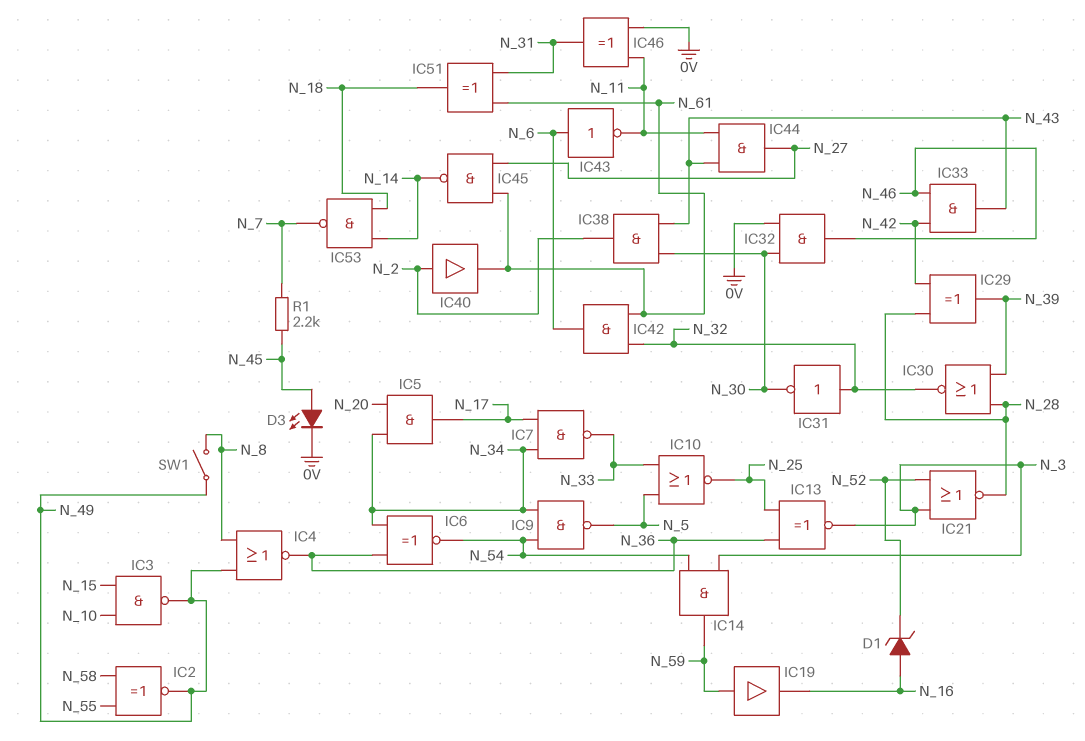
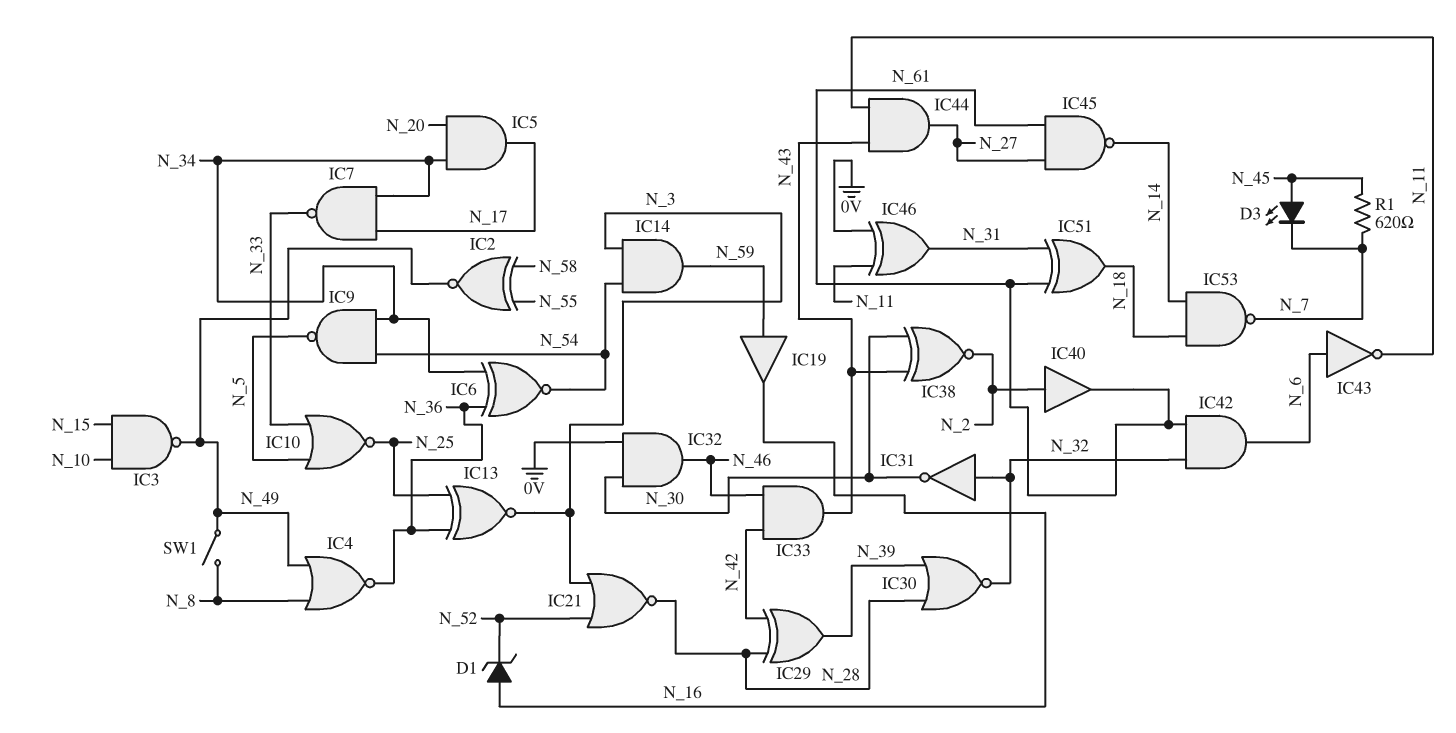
D3: LED (A N_45, K 0V) -> LED (A N_45, K N_7)
IC38: AND (in N_30, in N_43, out N_2) -> XNOR (in N_30, in N_43, out N_2)
R1: 2.2k (N_7, N_45) -> 620 (N_7, N_45)

